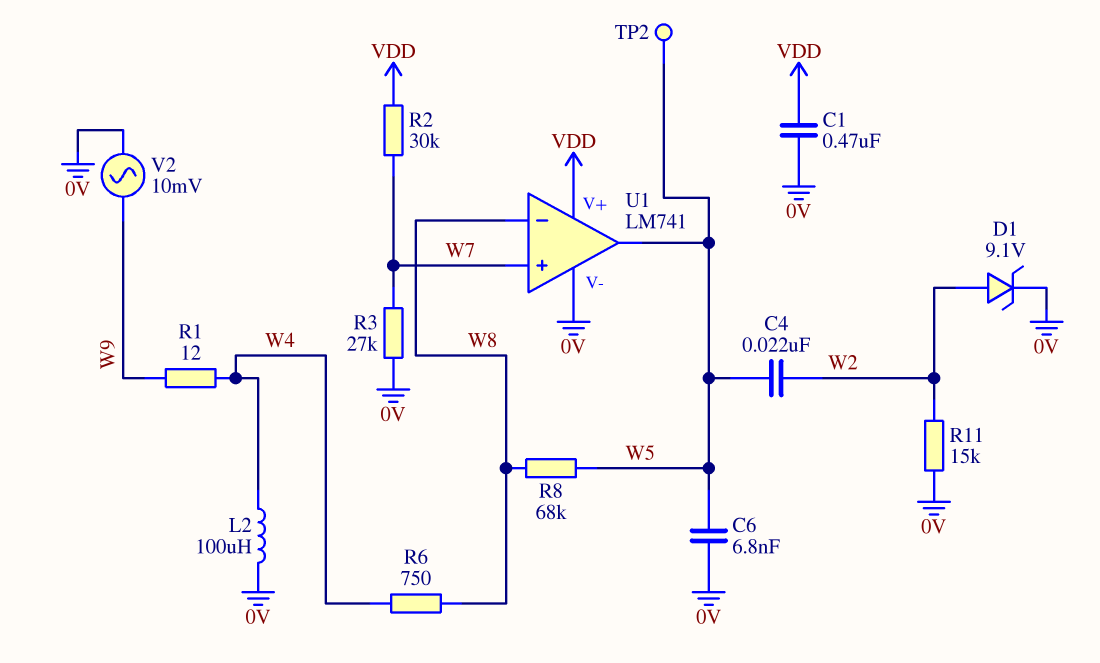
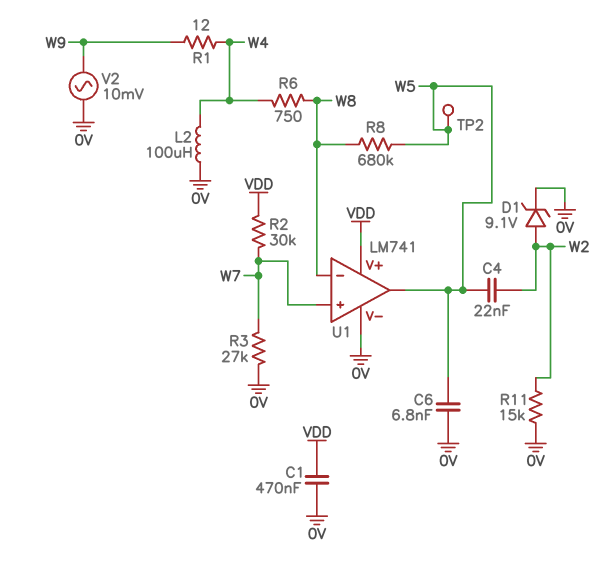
R8: 68k (W5, W8) -> 680k (W5, W8)

